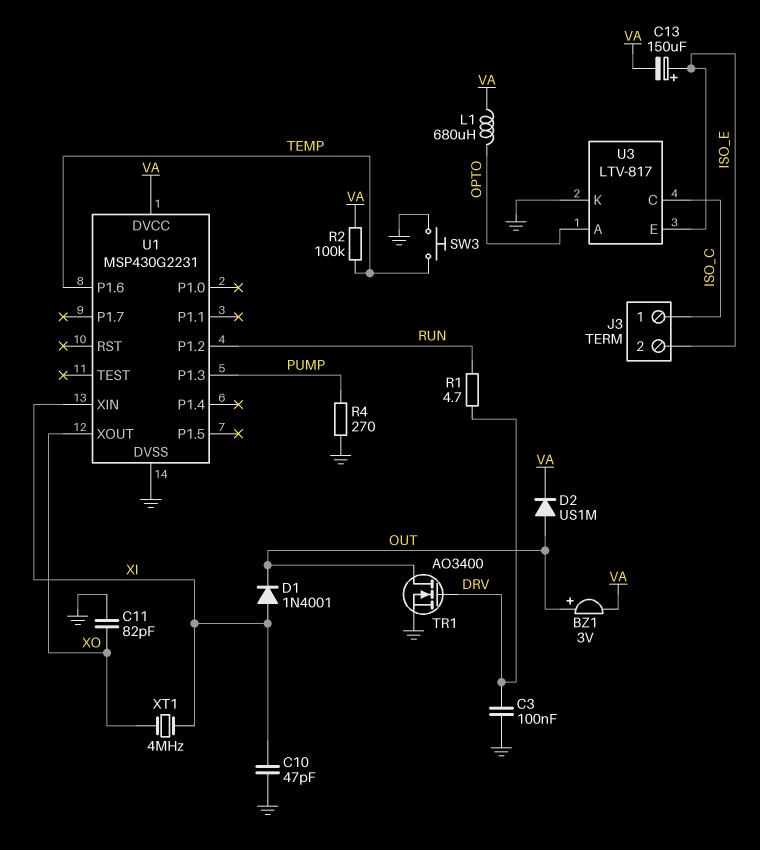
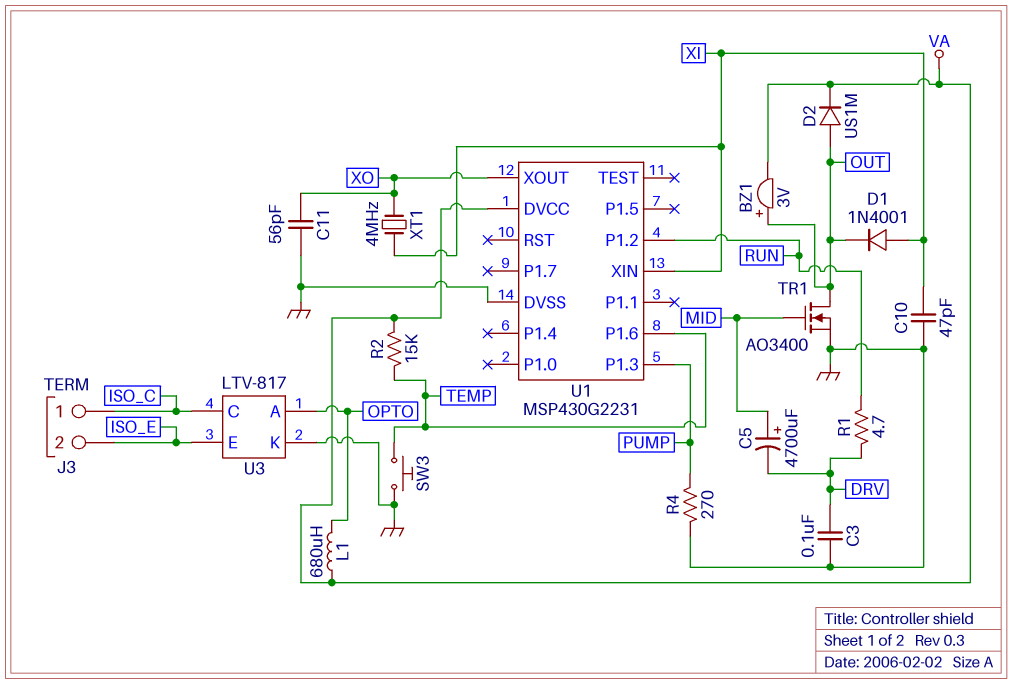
C5: none -> 4700uF (plus MID, minus DRV)
C11: 82pF (GND, XO) -> 56pF (GND, XO)
C13: 150uF (plus ISO_E, minus VA) -> none
R2: 100k (TEMP, VA) -> 15k (TEMP, VA)
TR1: NMOS AO3400 (G DRV, D OUT, S GND) -> NMOS AO3400 (G MID, D OUT, S GND)

